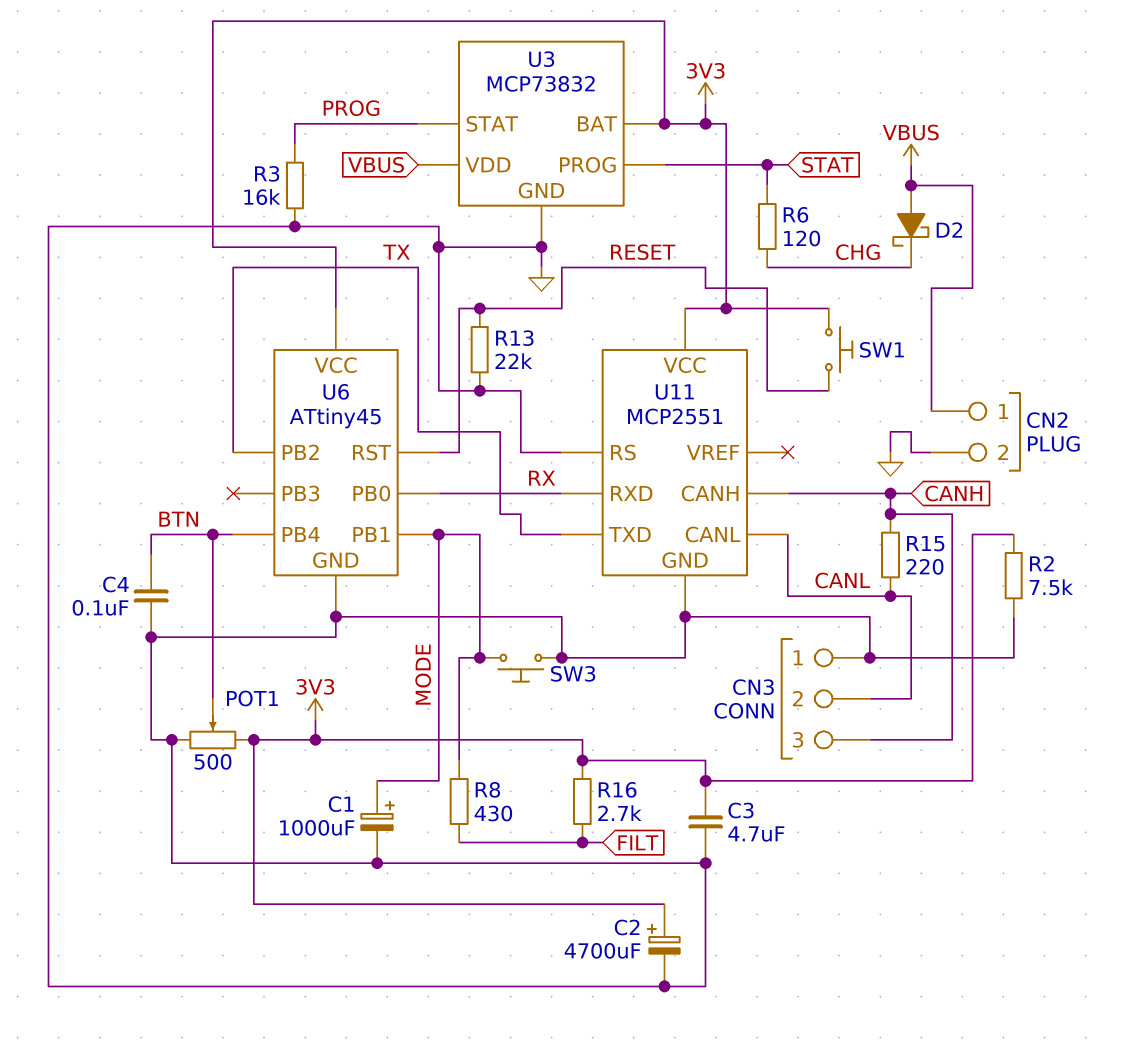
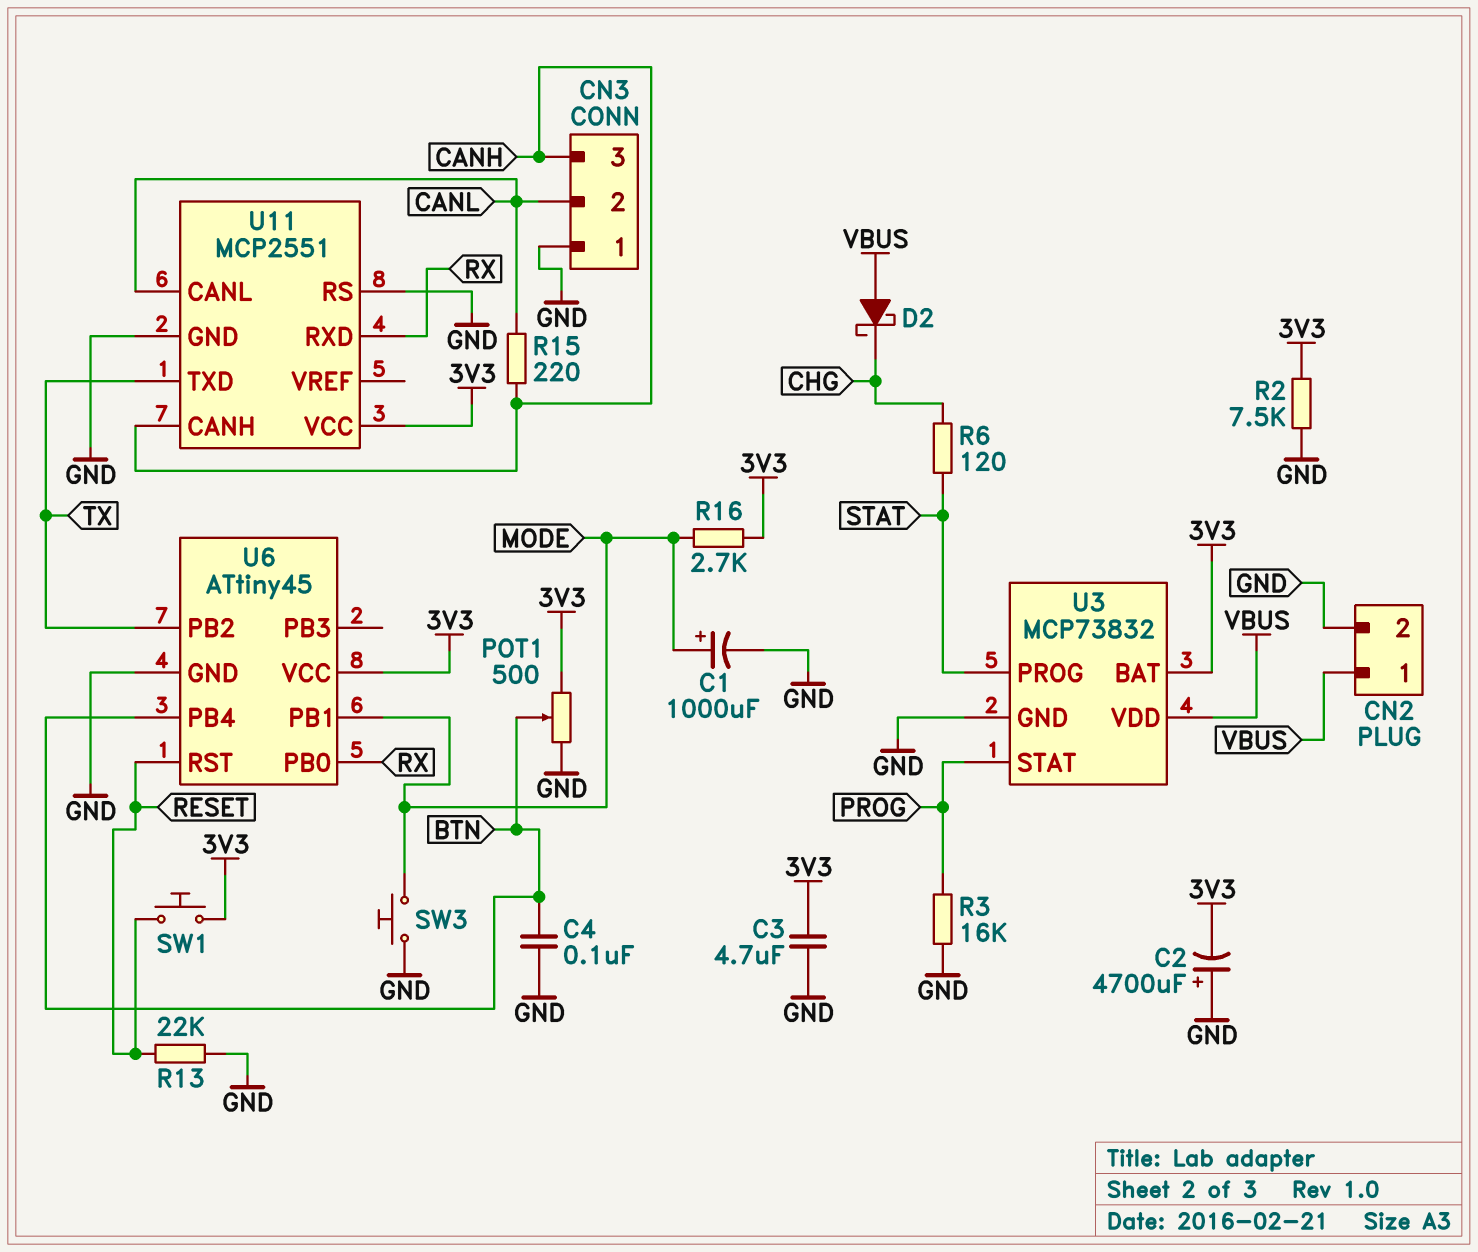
C2: 4700uF (plus 3V3, minus GND) -> 4700uF (plus GND, minus 3V3)
R8: 430 (FILT, MODE) -> none
R16: 2.7k (3V3, FILT) -> 2.7k (3V3, MODE)

